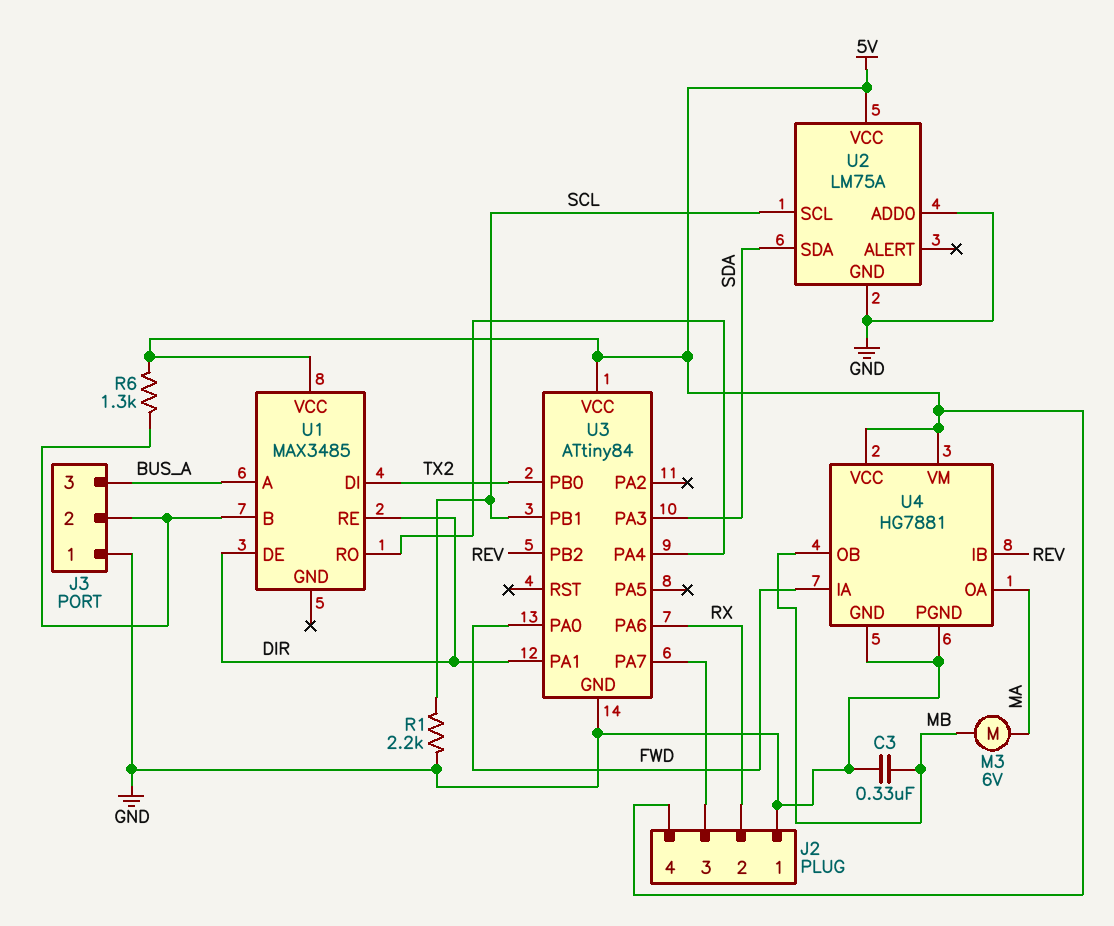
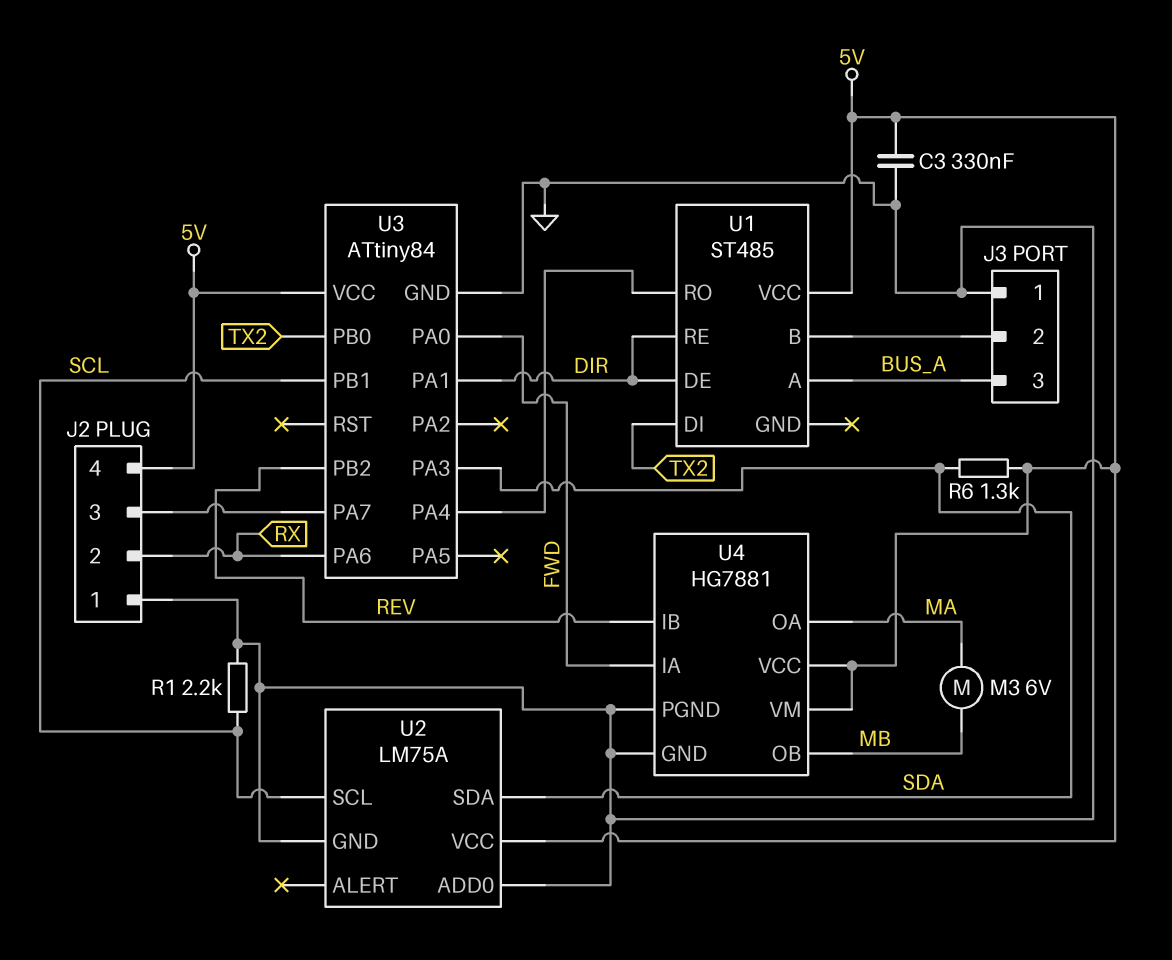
C3: 330nF (GND, MB) -> 330nF (5V, GND)
R6: 1.3k (5V, J3/2) -> 1.3k (5V, SDA)
U1: MAX3485 -> ST485

